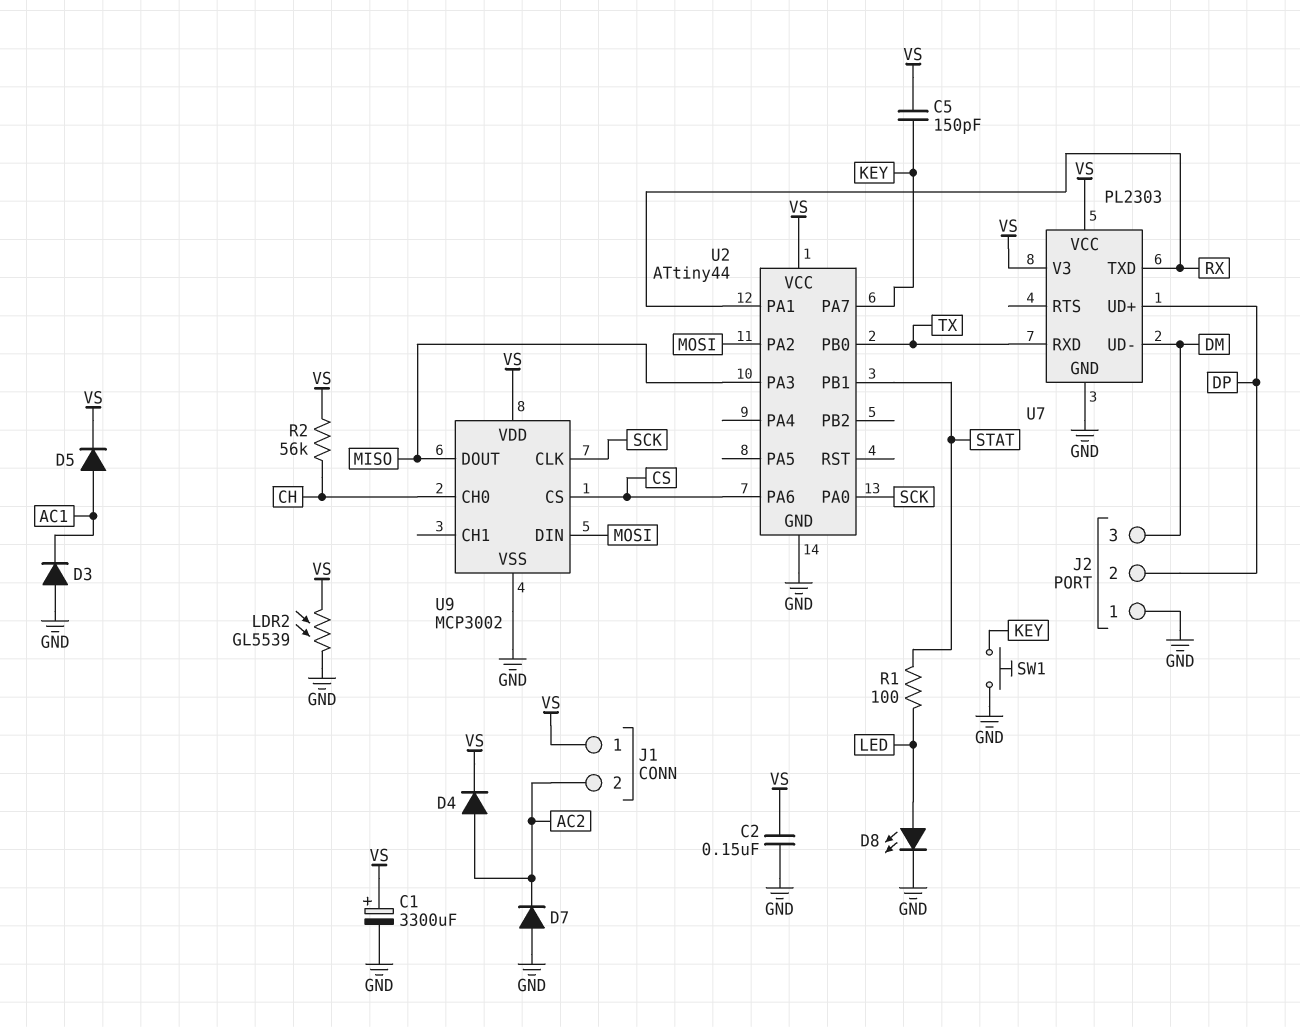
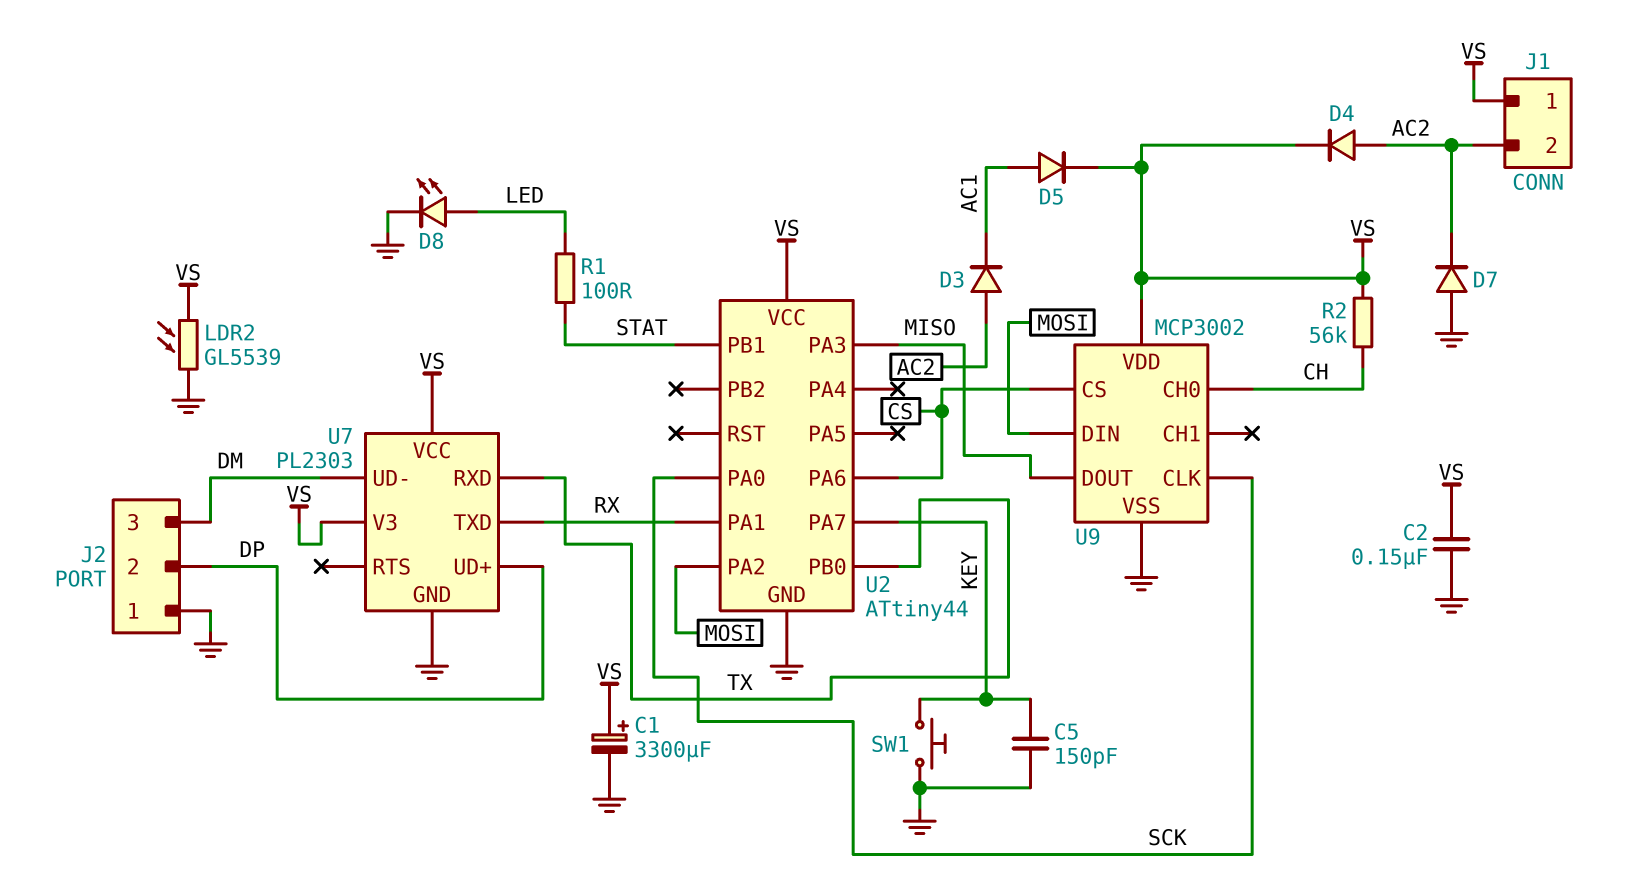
C5: 150pF (KEY, VS) -> 150pF (GND, KEY)
D3: diode (A GND, K AC1) -> diode (A AC2, K AC1)

